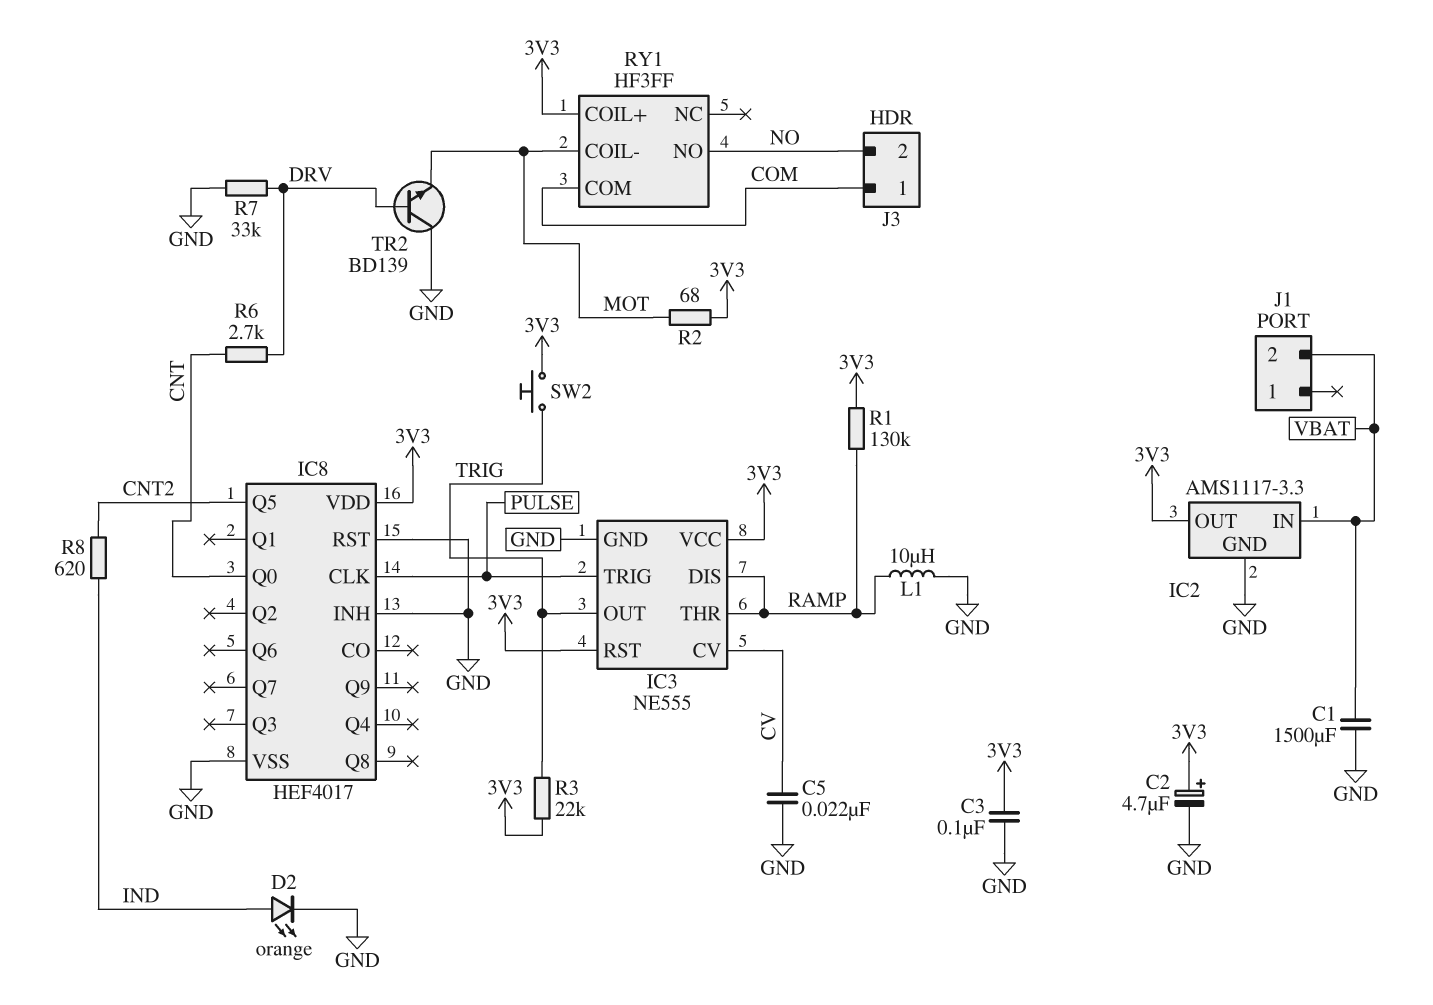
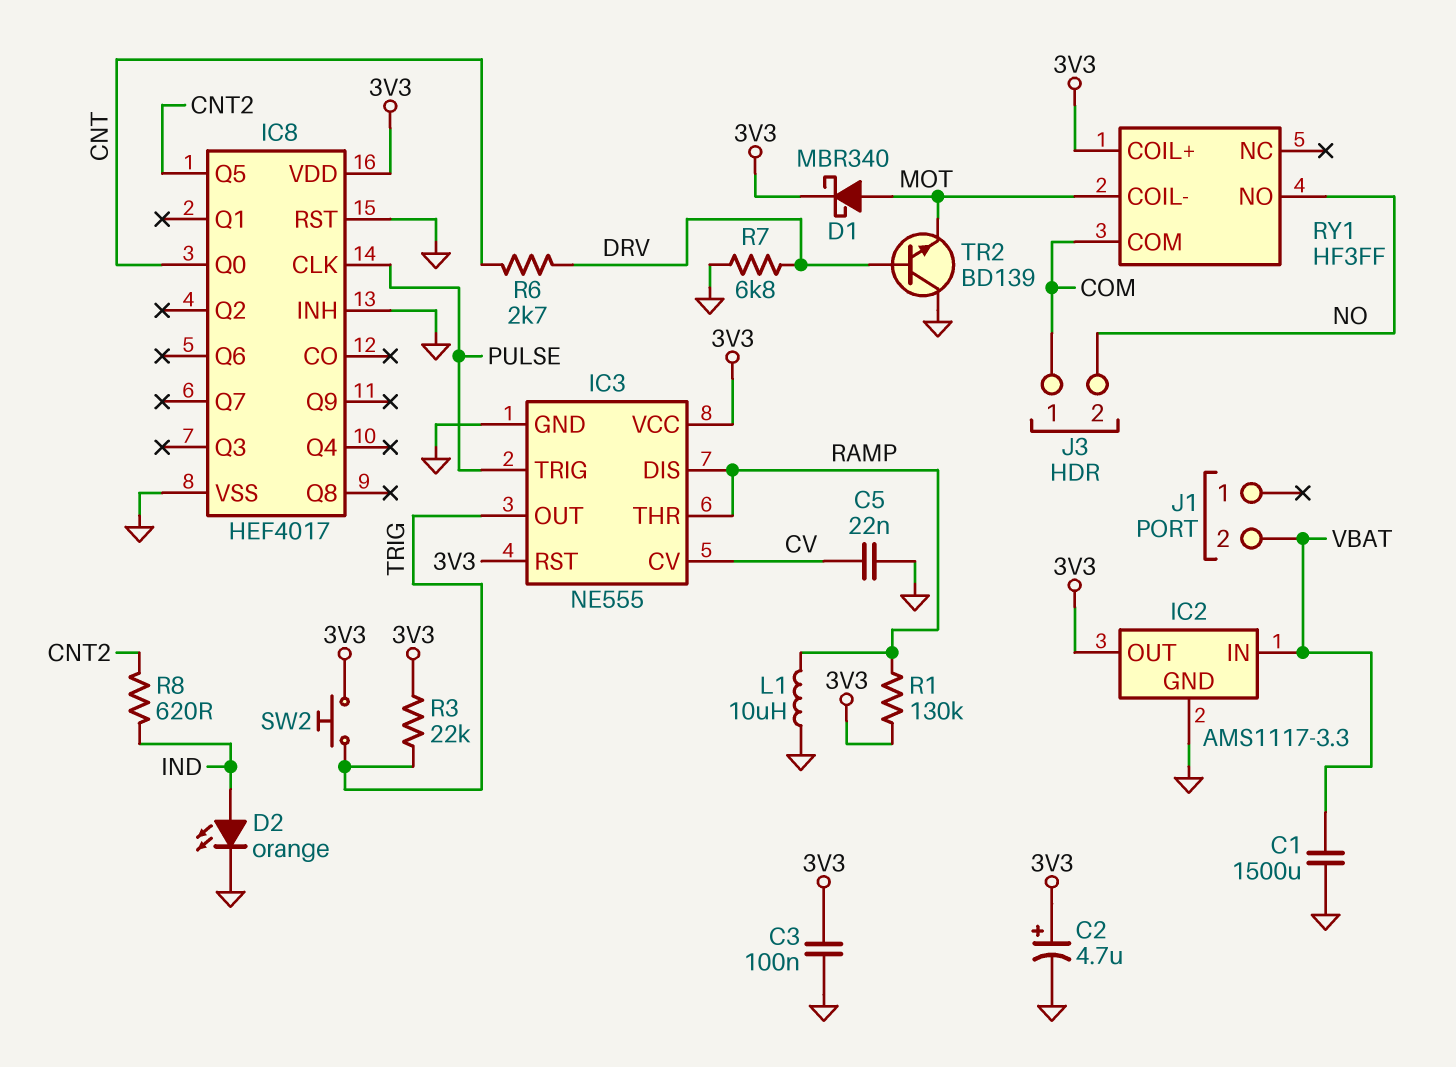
D1: none -> schottky MBR340 (A MOT, K 3V3)
R2: 68 (3V3, MOT) -> none
R7: 33k (DRV, GND) -> 6.8k (DRV, GND)

